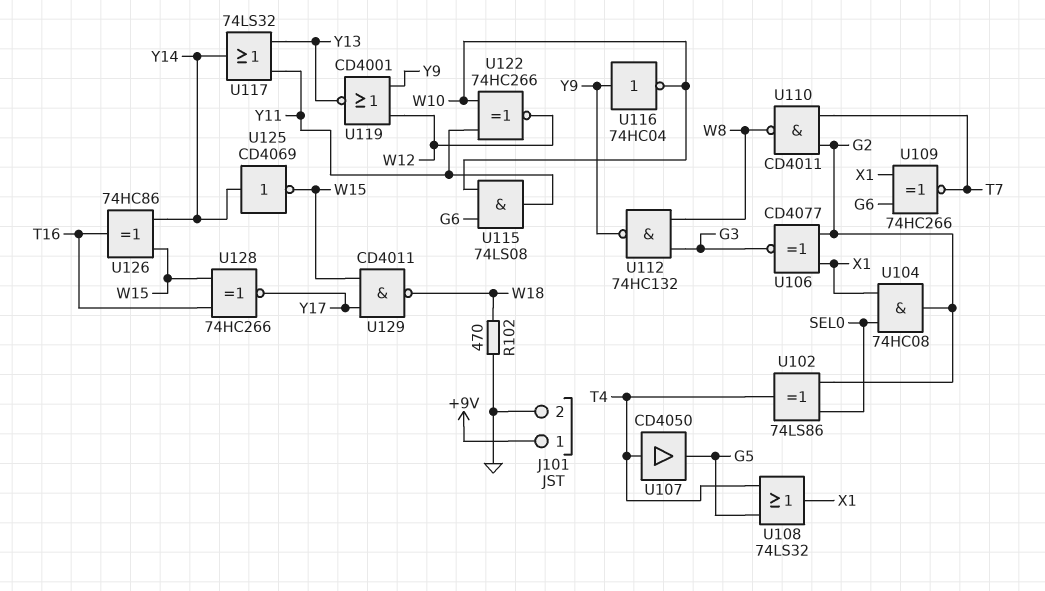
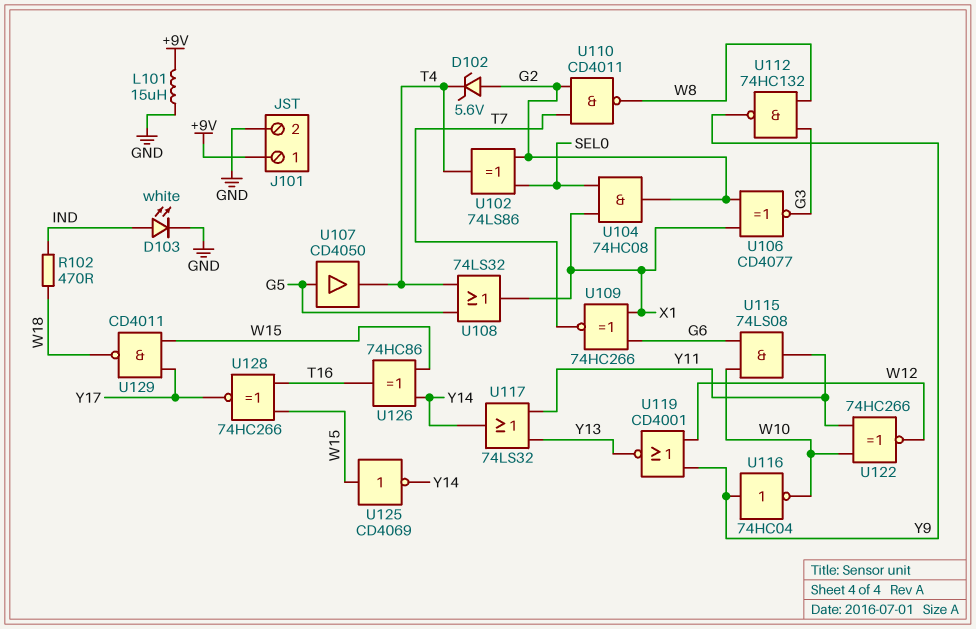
D102: none -> zener 5.6V (A G2, K T4)
D103: none -> LED white (A IND, K GND)
L101: none -> 15uH (+9V, GND)
R102: 470 (GND, W18) -> 470 (IND, W18)
U107: buffer CD4050 (in T4, out G5) -> buffer CD4050 (in G5, out T4)
U125: NOT CD4069 (in Y14, out W15) -> NOT CD4069 (in W15, out Y14)

